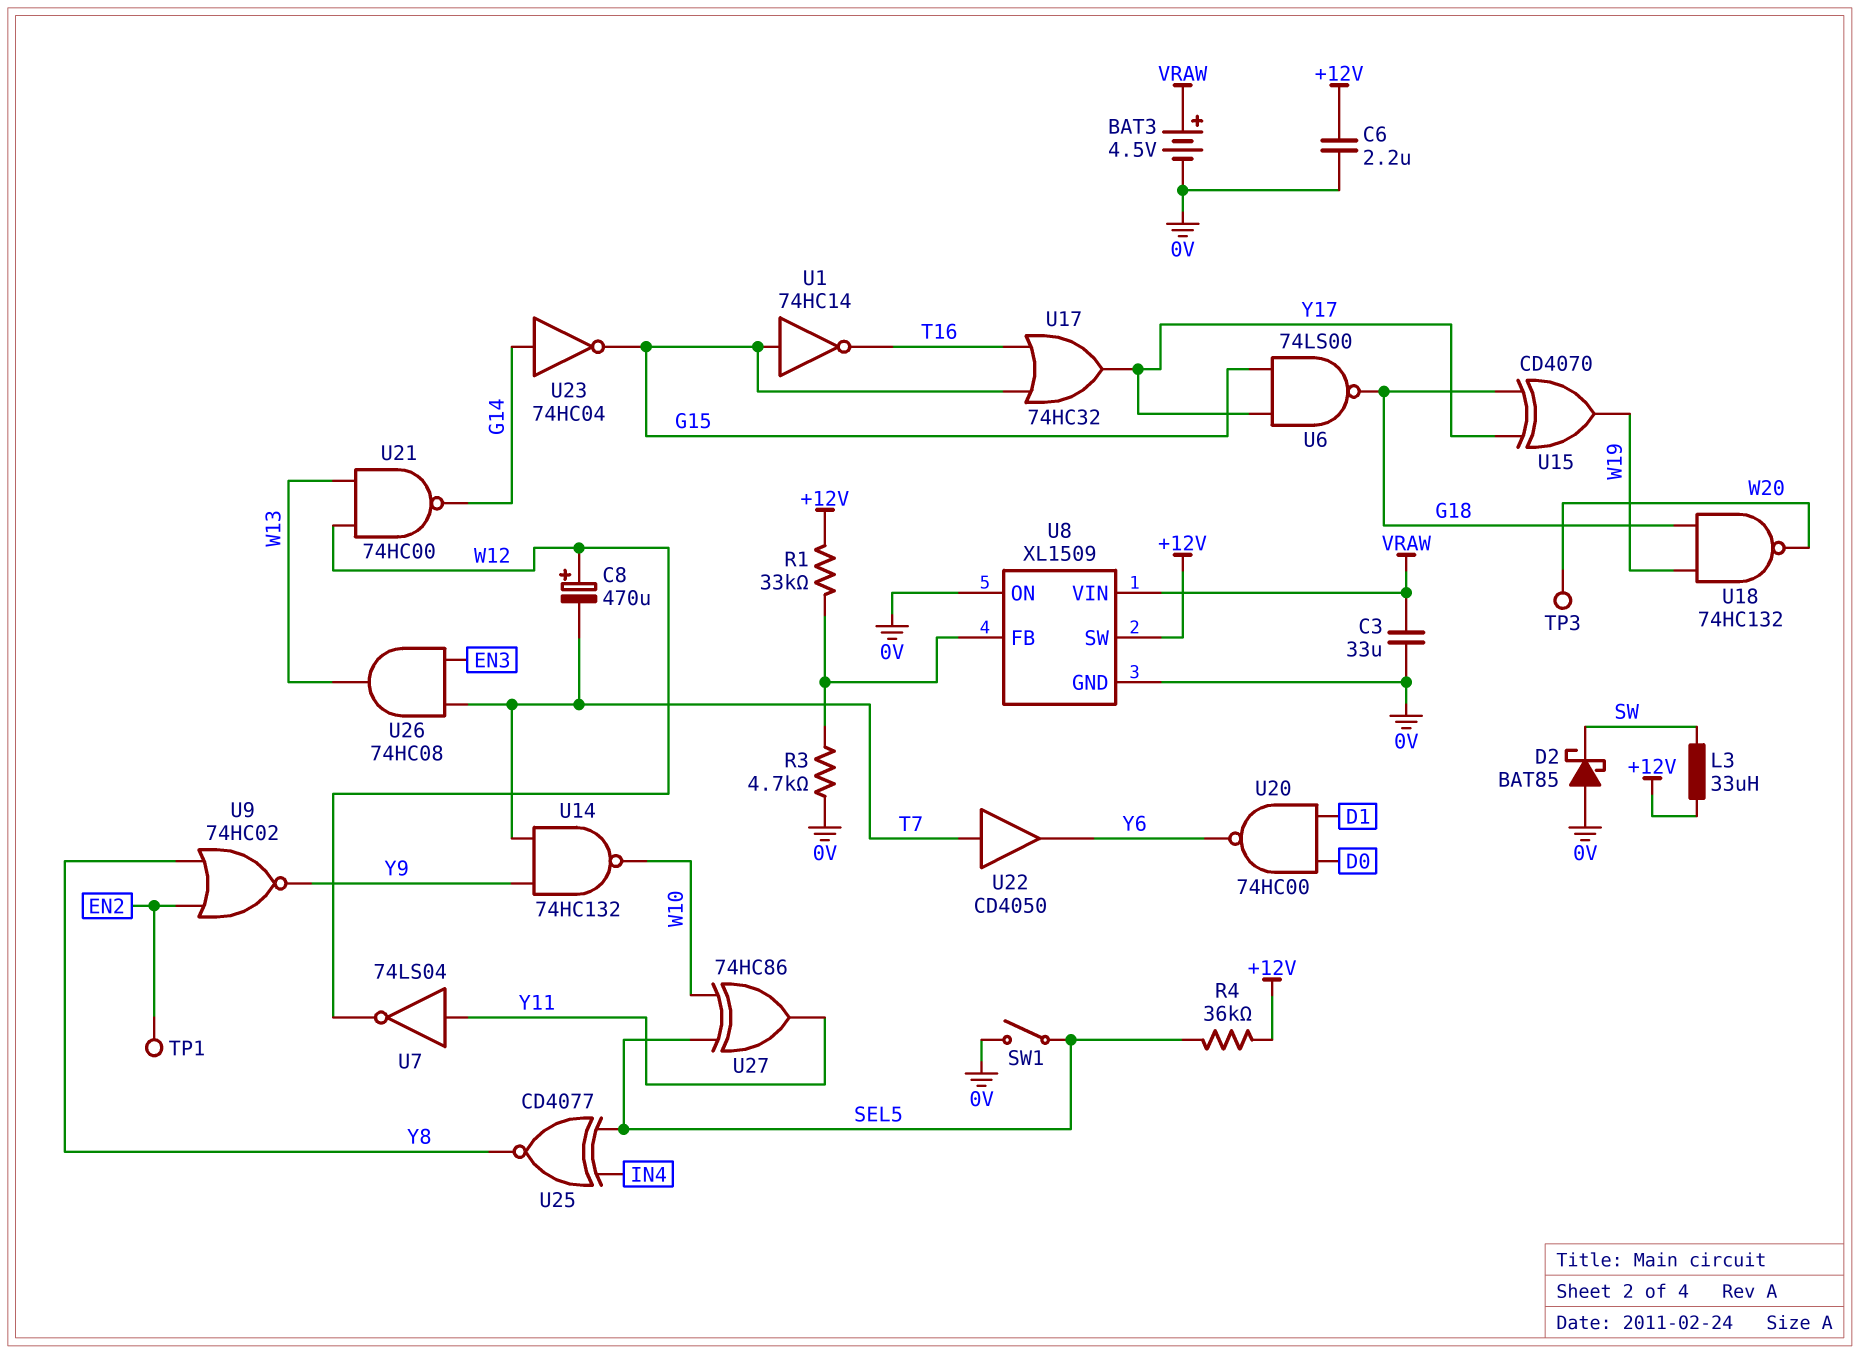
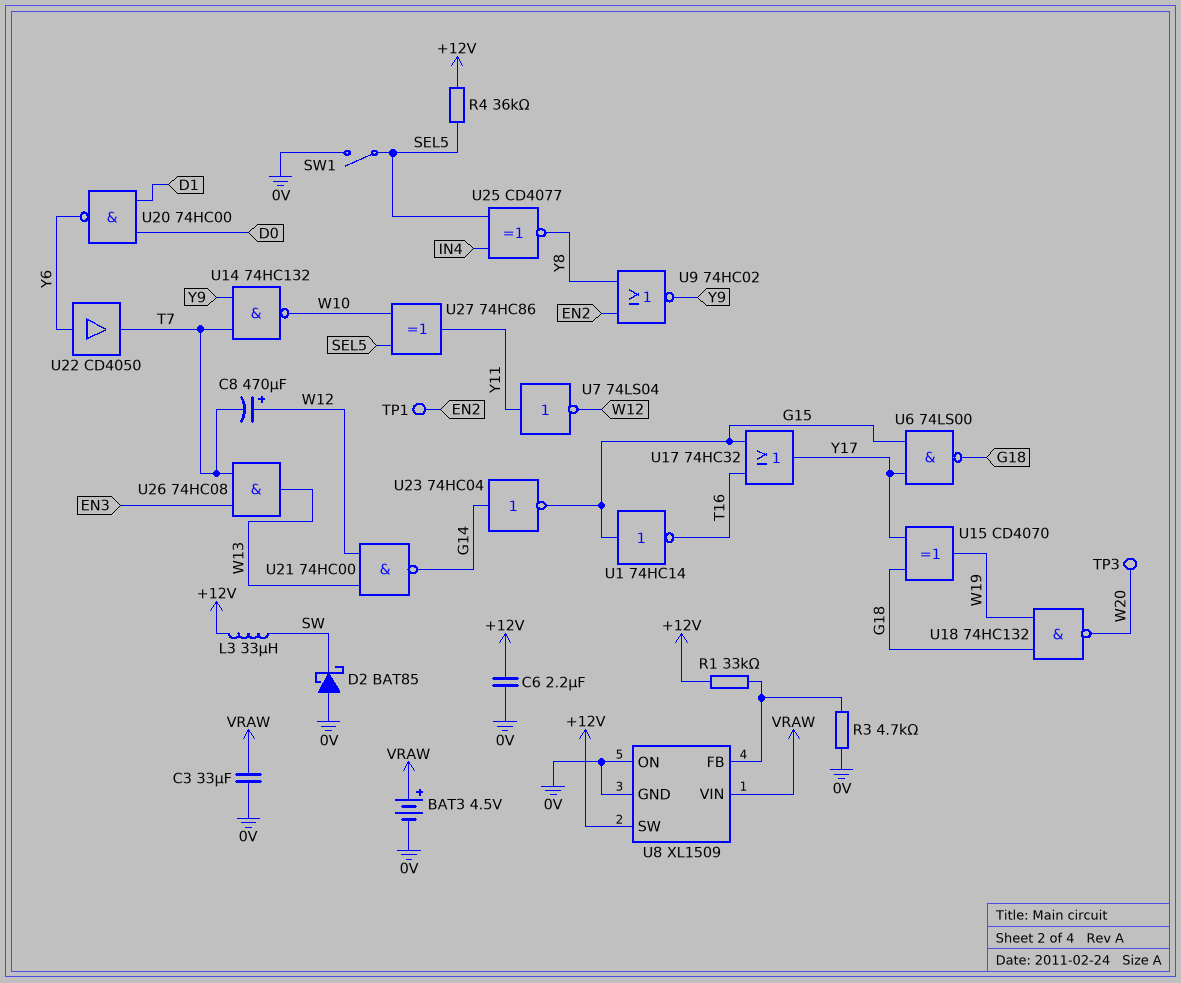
U22: buffer CD4050 (in T7, out Y6) -> buffer CD4050 (in Y6, out T7)

